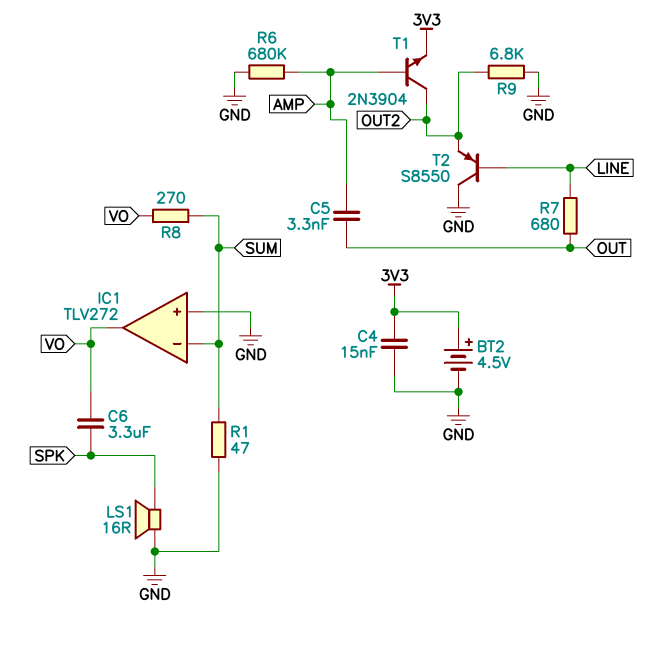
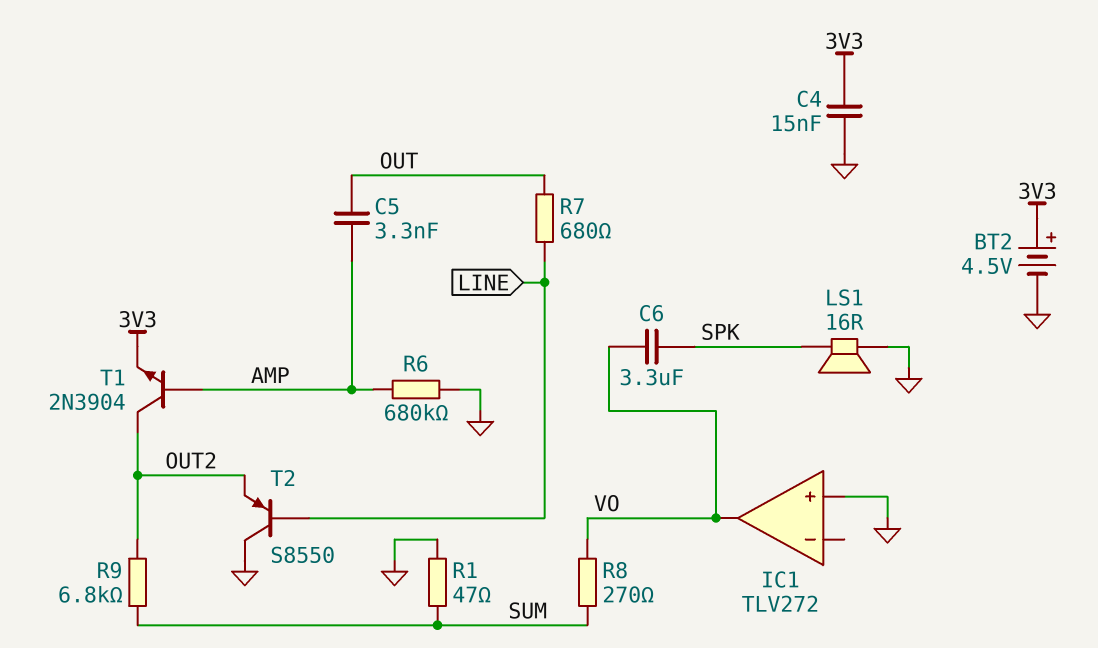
IC1 pin in-: SUM -> none
R9: 6.8k (GND, OUT2) -> 6.8k (OUT2, SUM)

